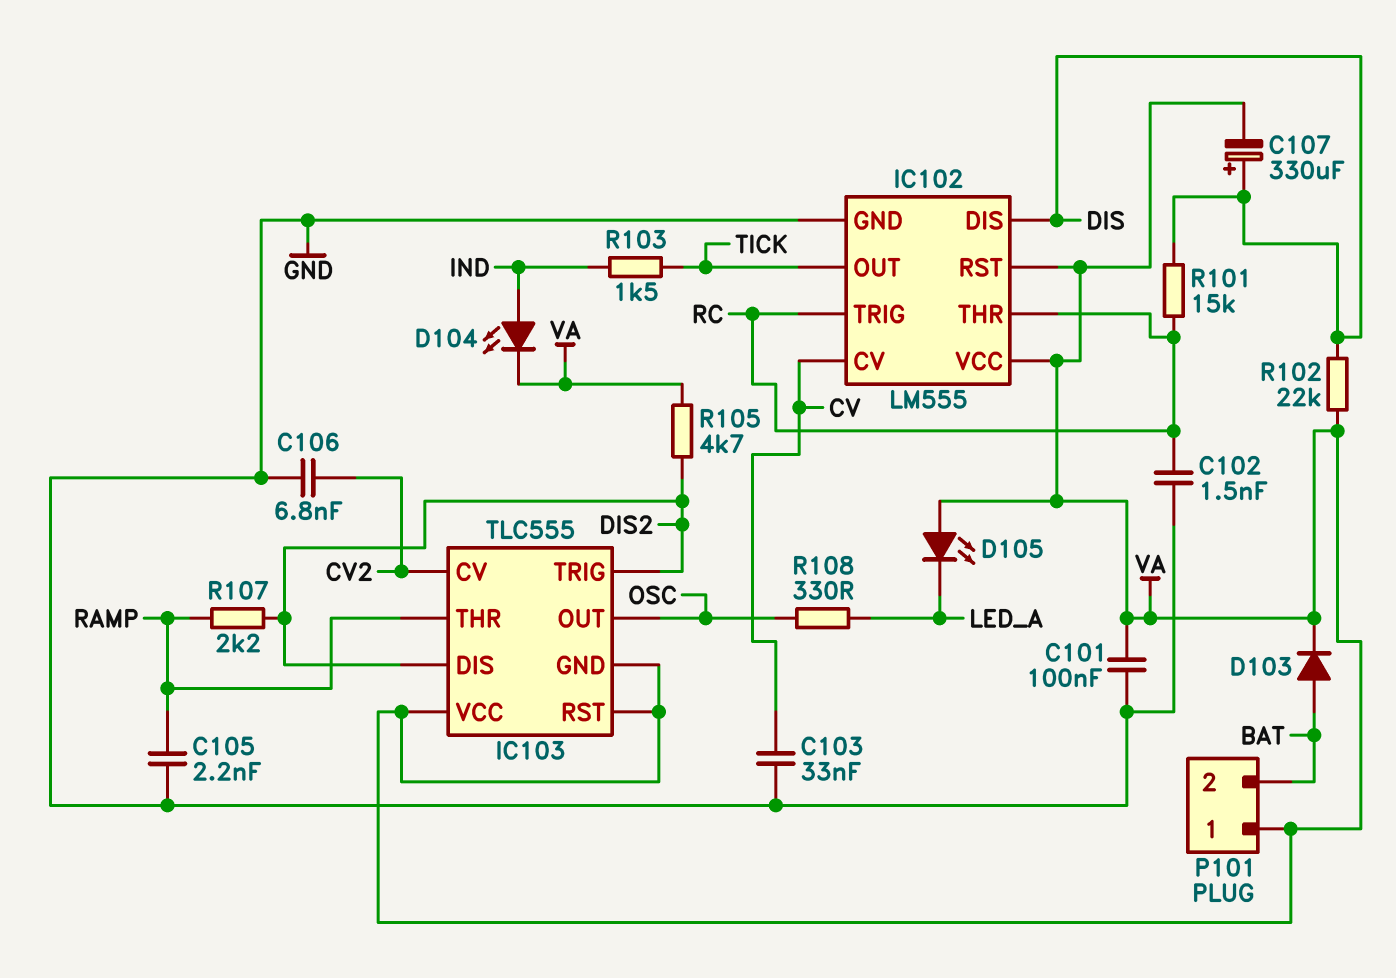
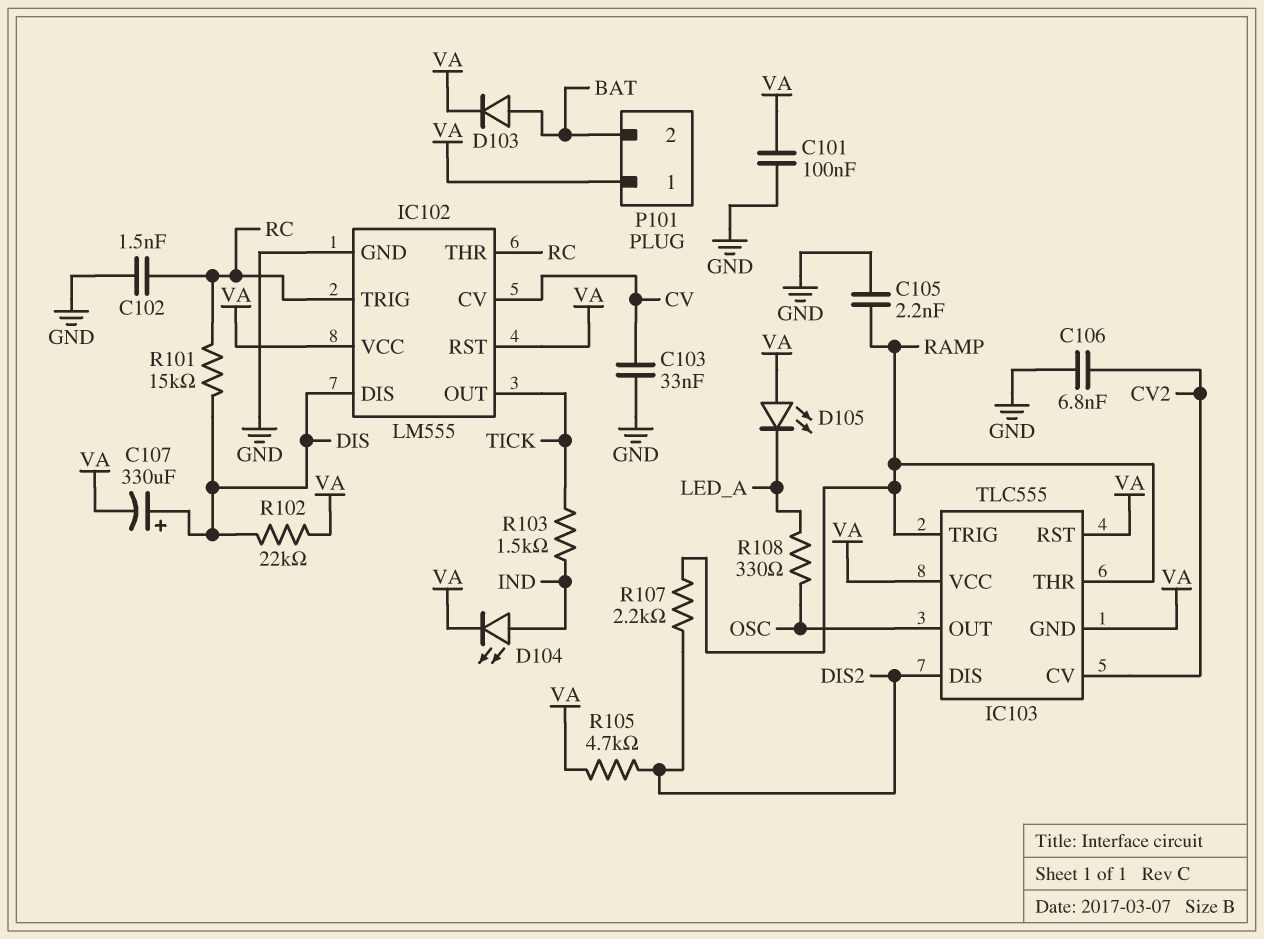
IC103 pin TRIG: DIS2 -> RAMP

